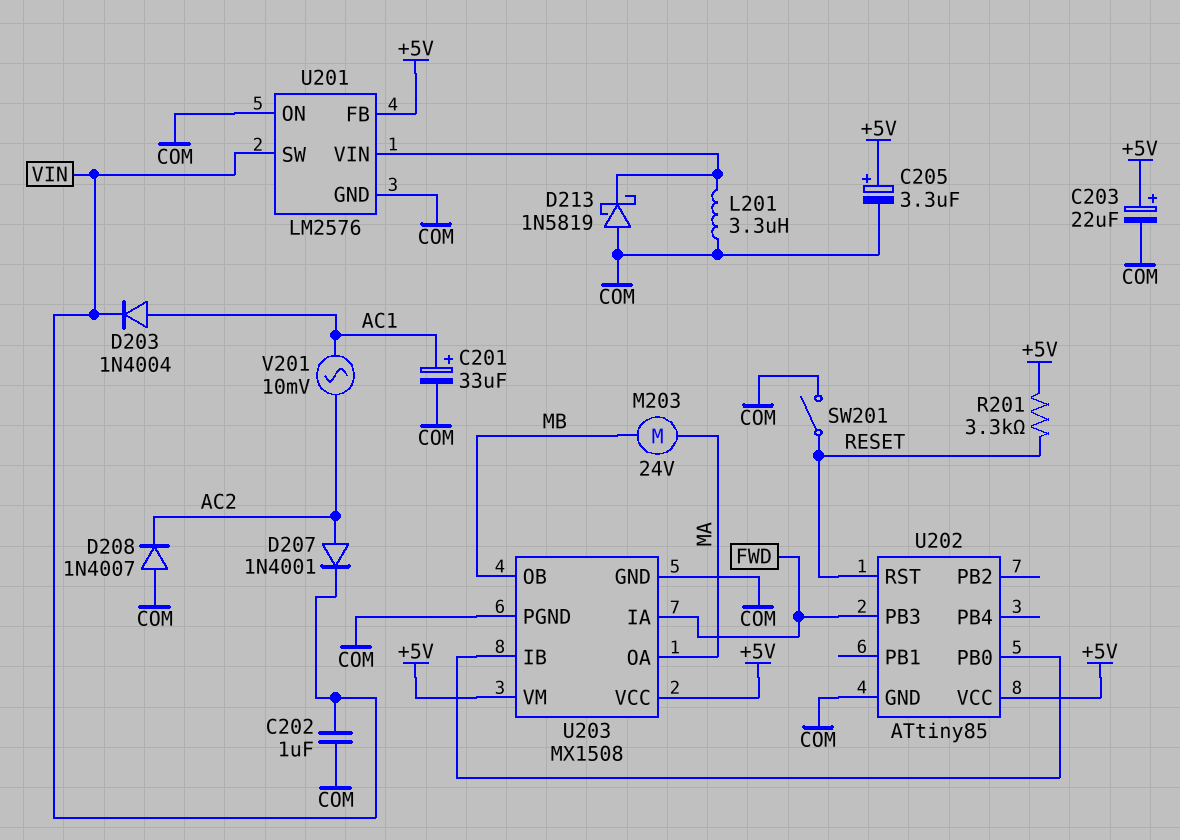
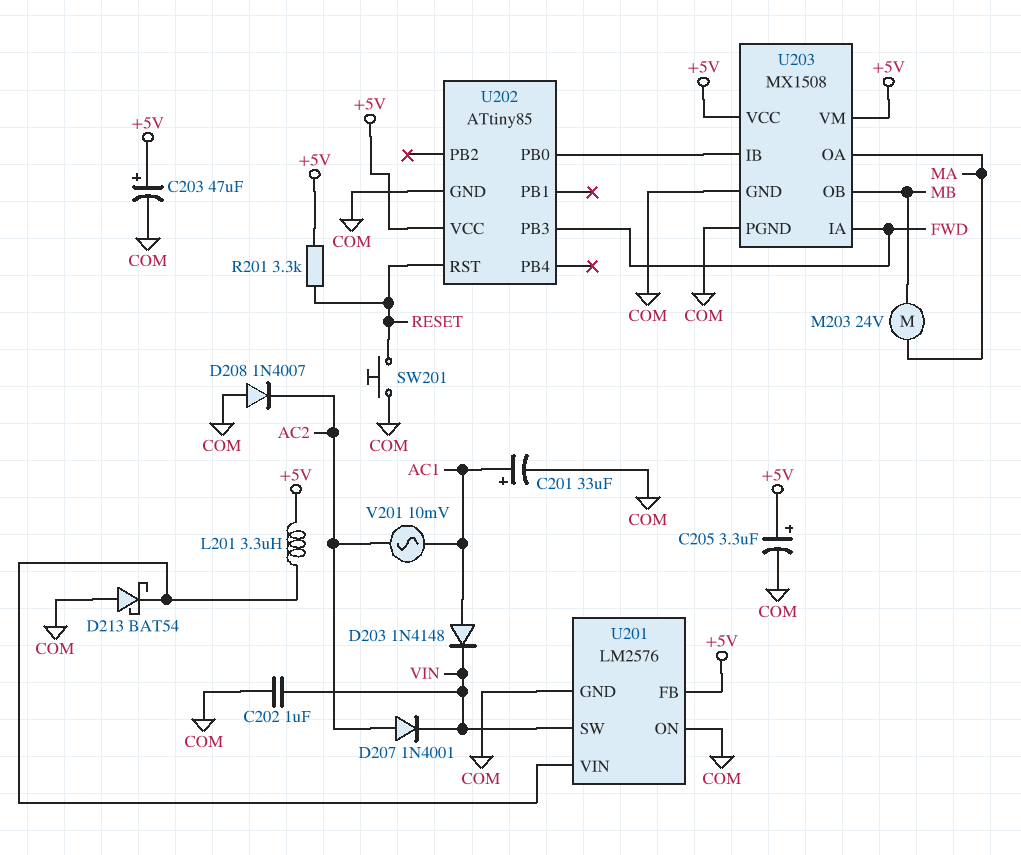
C203: 22uF (plus +5V, minus COM) -> 47uF (plus +5V, minus COM)
D203: diode 1N4004 (A AC1, K VIN) -> diode 1N4148 (A AC1, K VIN)
D213: schottky 1N5819 (A COM, K U201/VIN) -> schottky BAT54 (A COM, K U201/VIN)
L201: 3.3uH (COM, U201/VIN) -> 3.3uH (+5V, U201/VIN)
SW201: switch (COM, RESET) -> button (COM, RESET)

